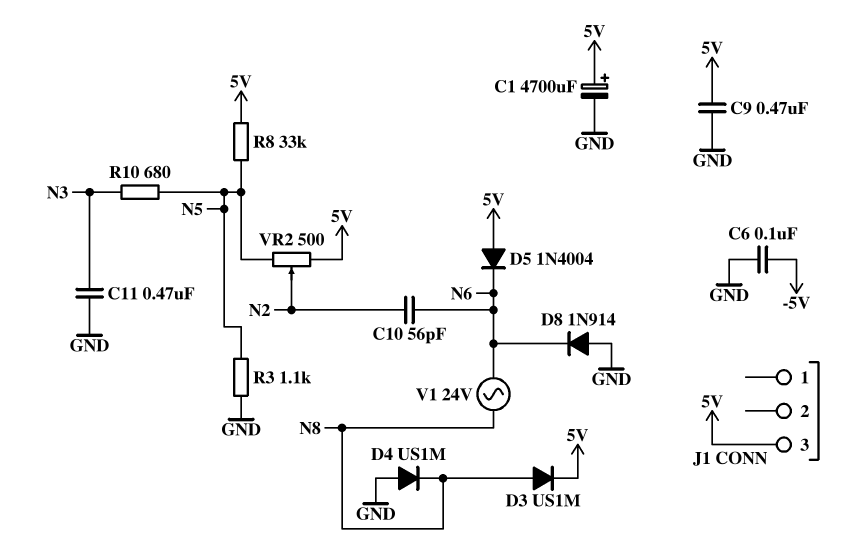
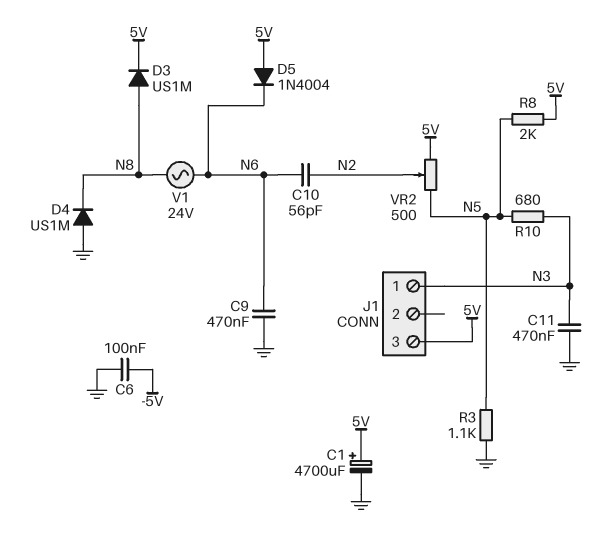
C9: 470nF (5V, GND) -> 470nF (GND, N6)
D8: diode 1N914 (A GND, K N6) -> none
J1 pin 1: none -> N3
R8: 33k (5V, N5) -> 2k (5V, N5)

